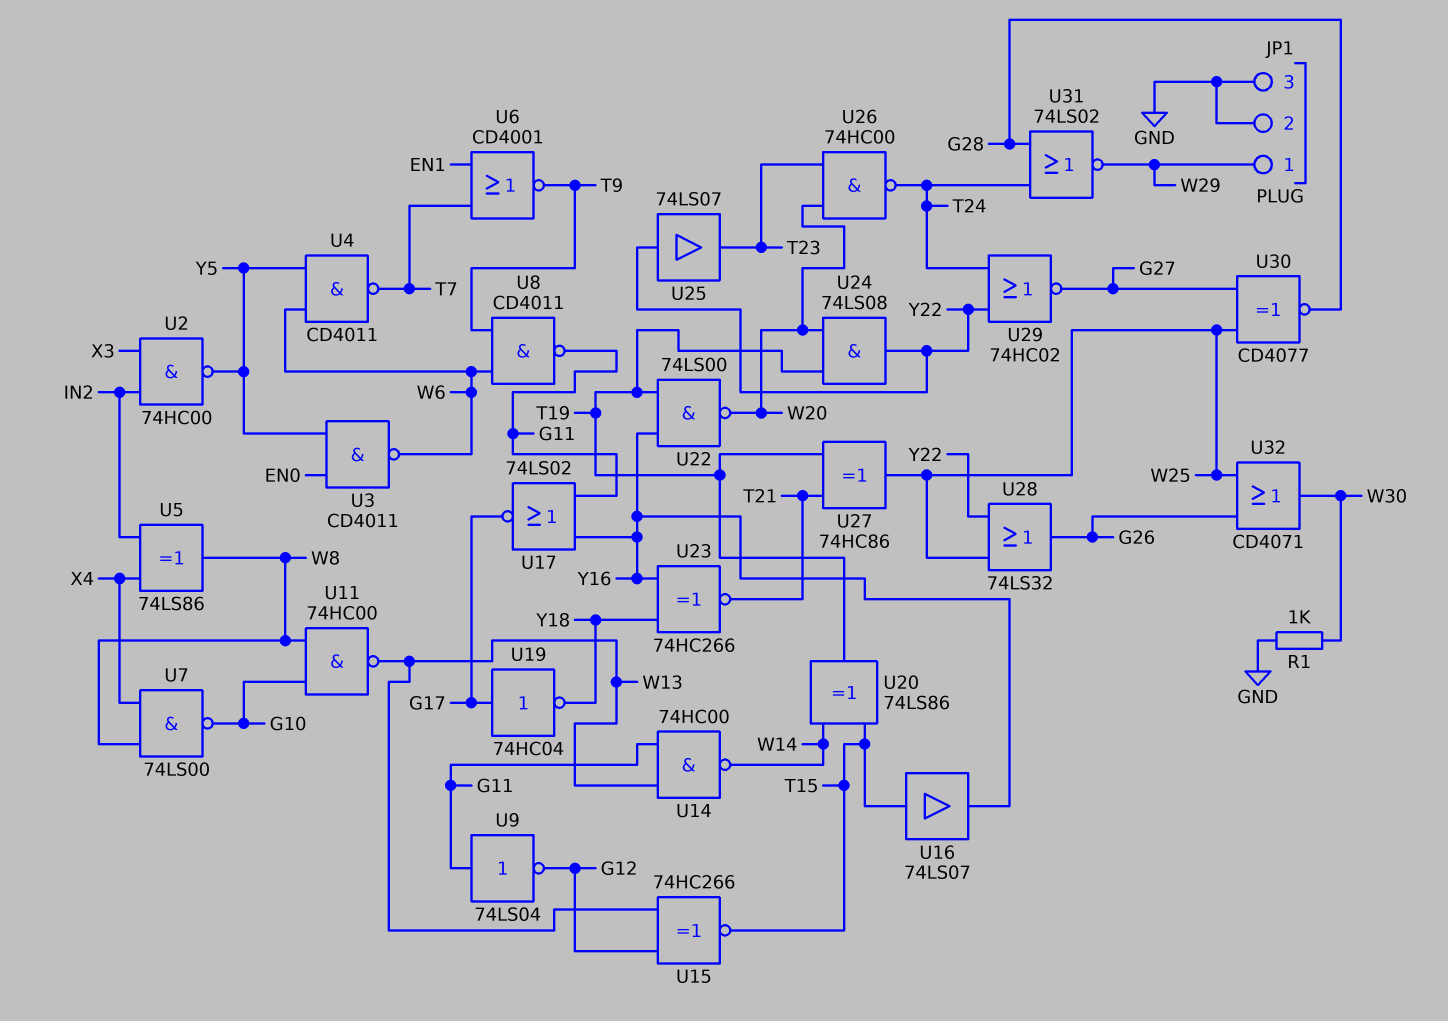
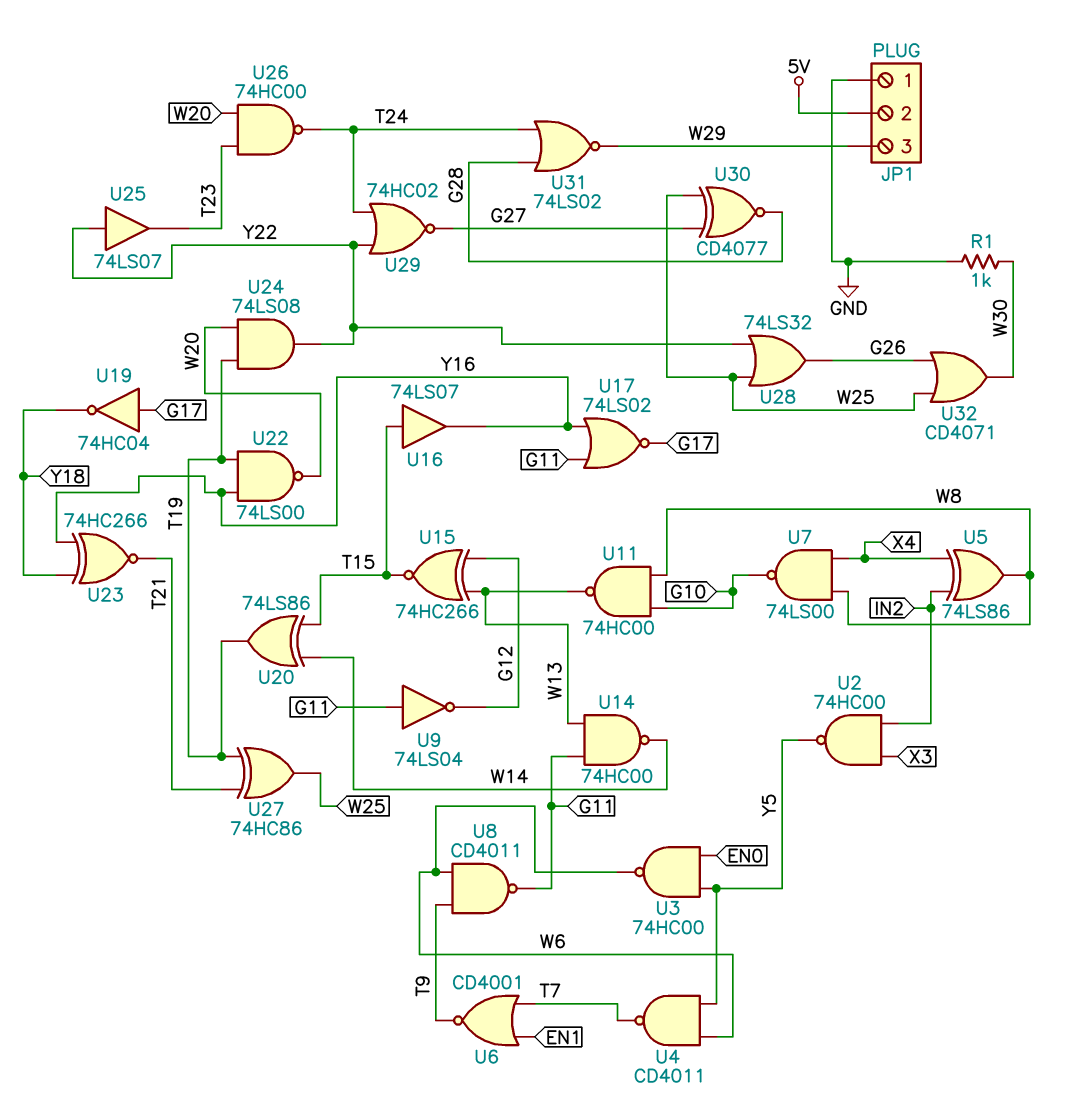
JP1 pin 1: W29 -> GND
JP1 pin 2: GND -> 5V
JP1 pin 3: GND -> W29
U3: NAND CD4011 (in EN0, in Y5, out W6) -> NAND 74HC00 (in EN0, in Y5, out W6)

